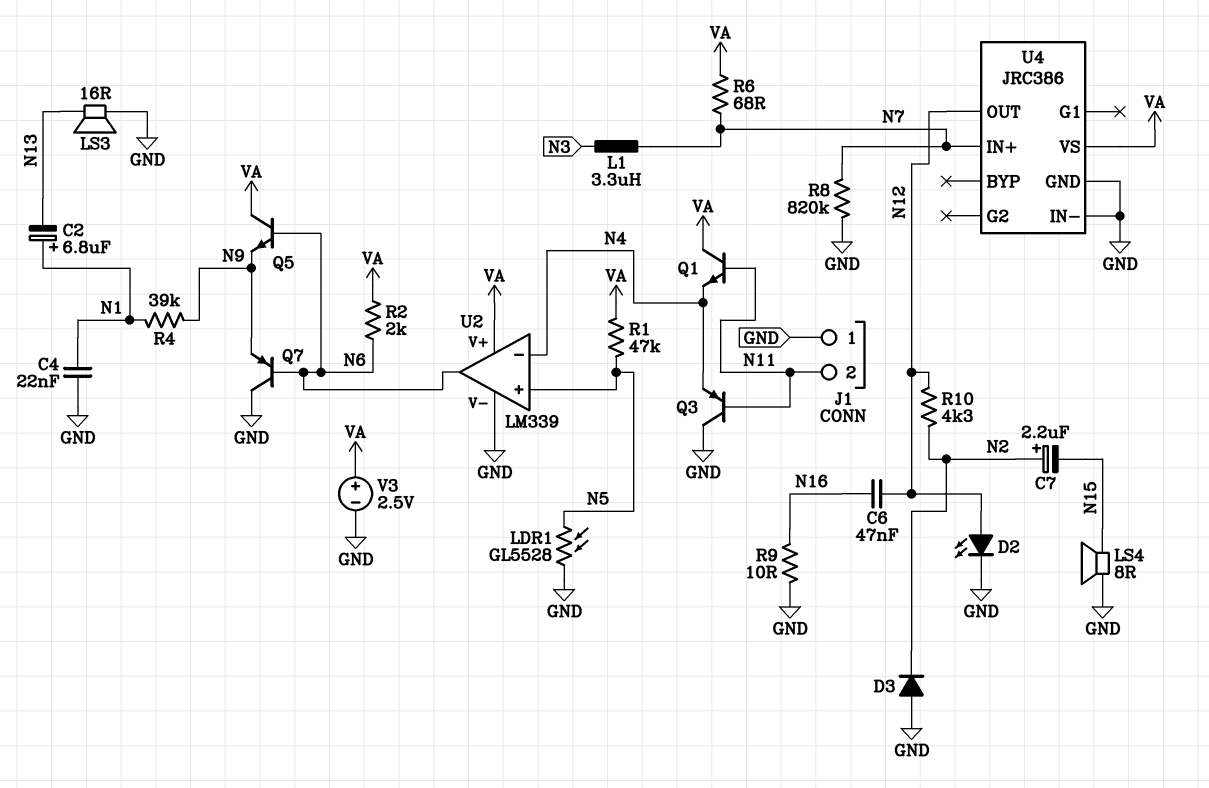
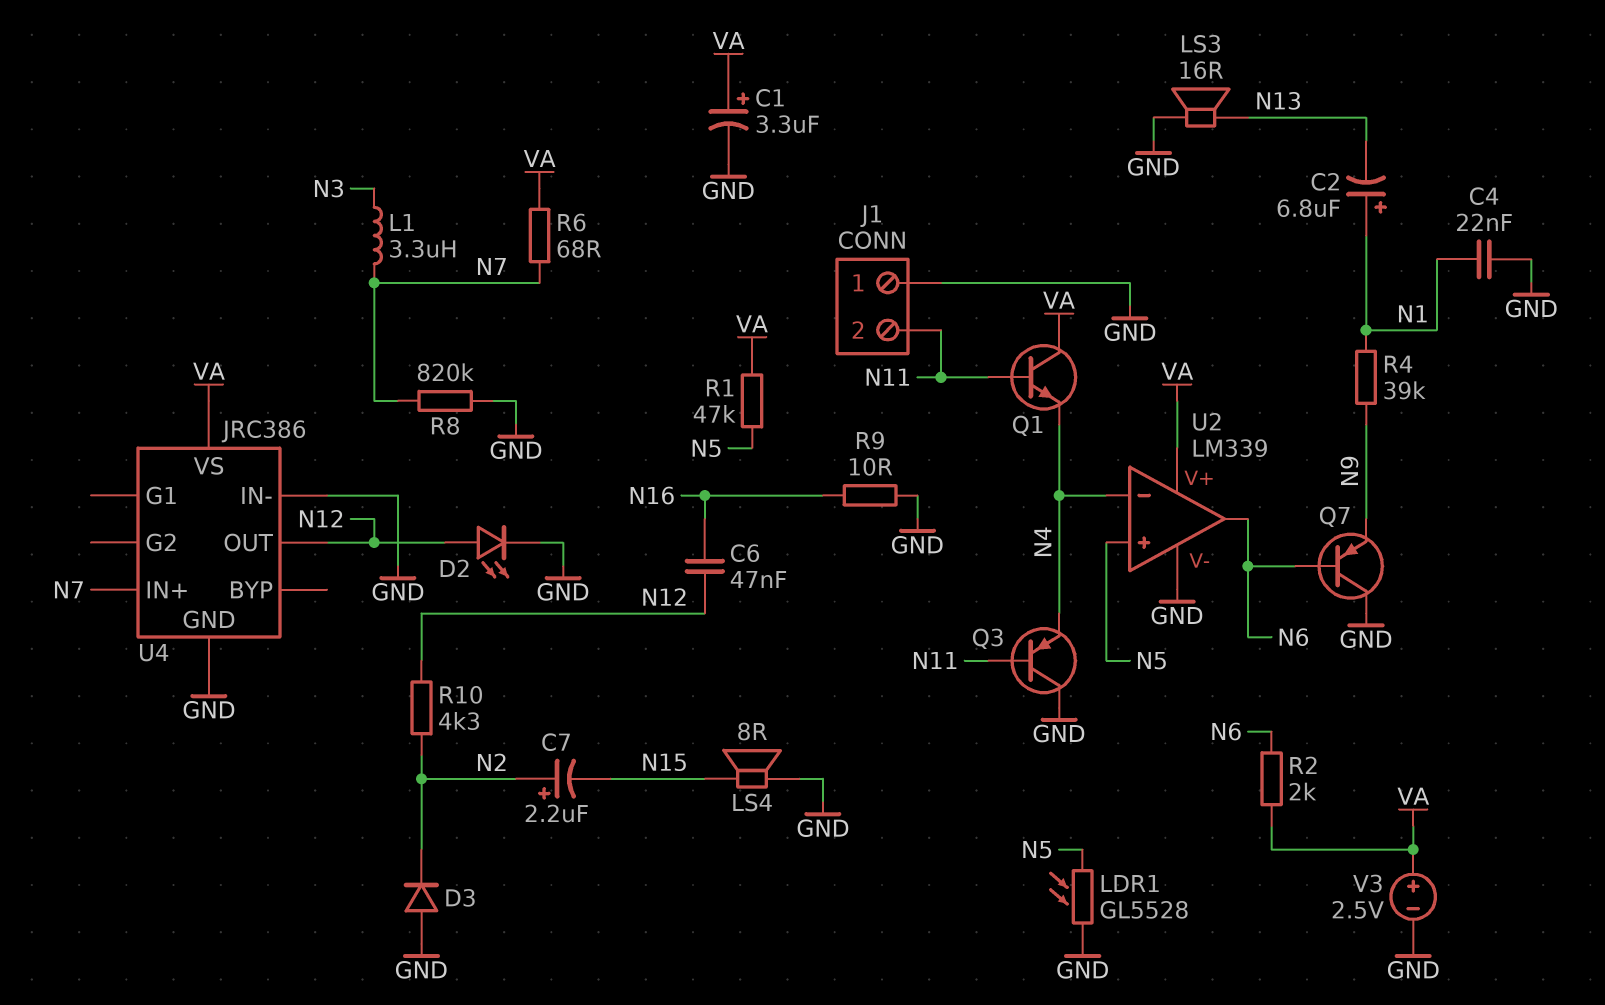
C1: none -> 3.3uF (plus VA, minus GND)
Q5: NPN (B N6, C VA, E N9) -> none

